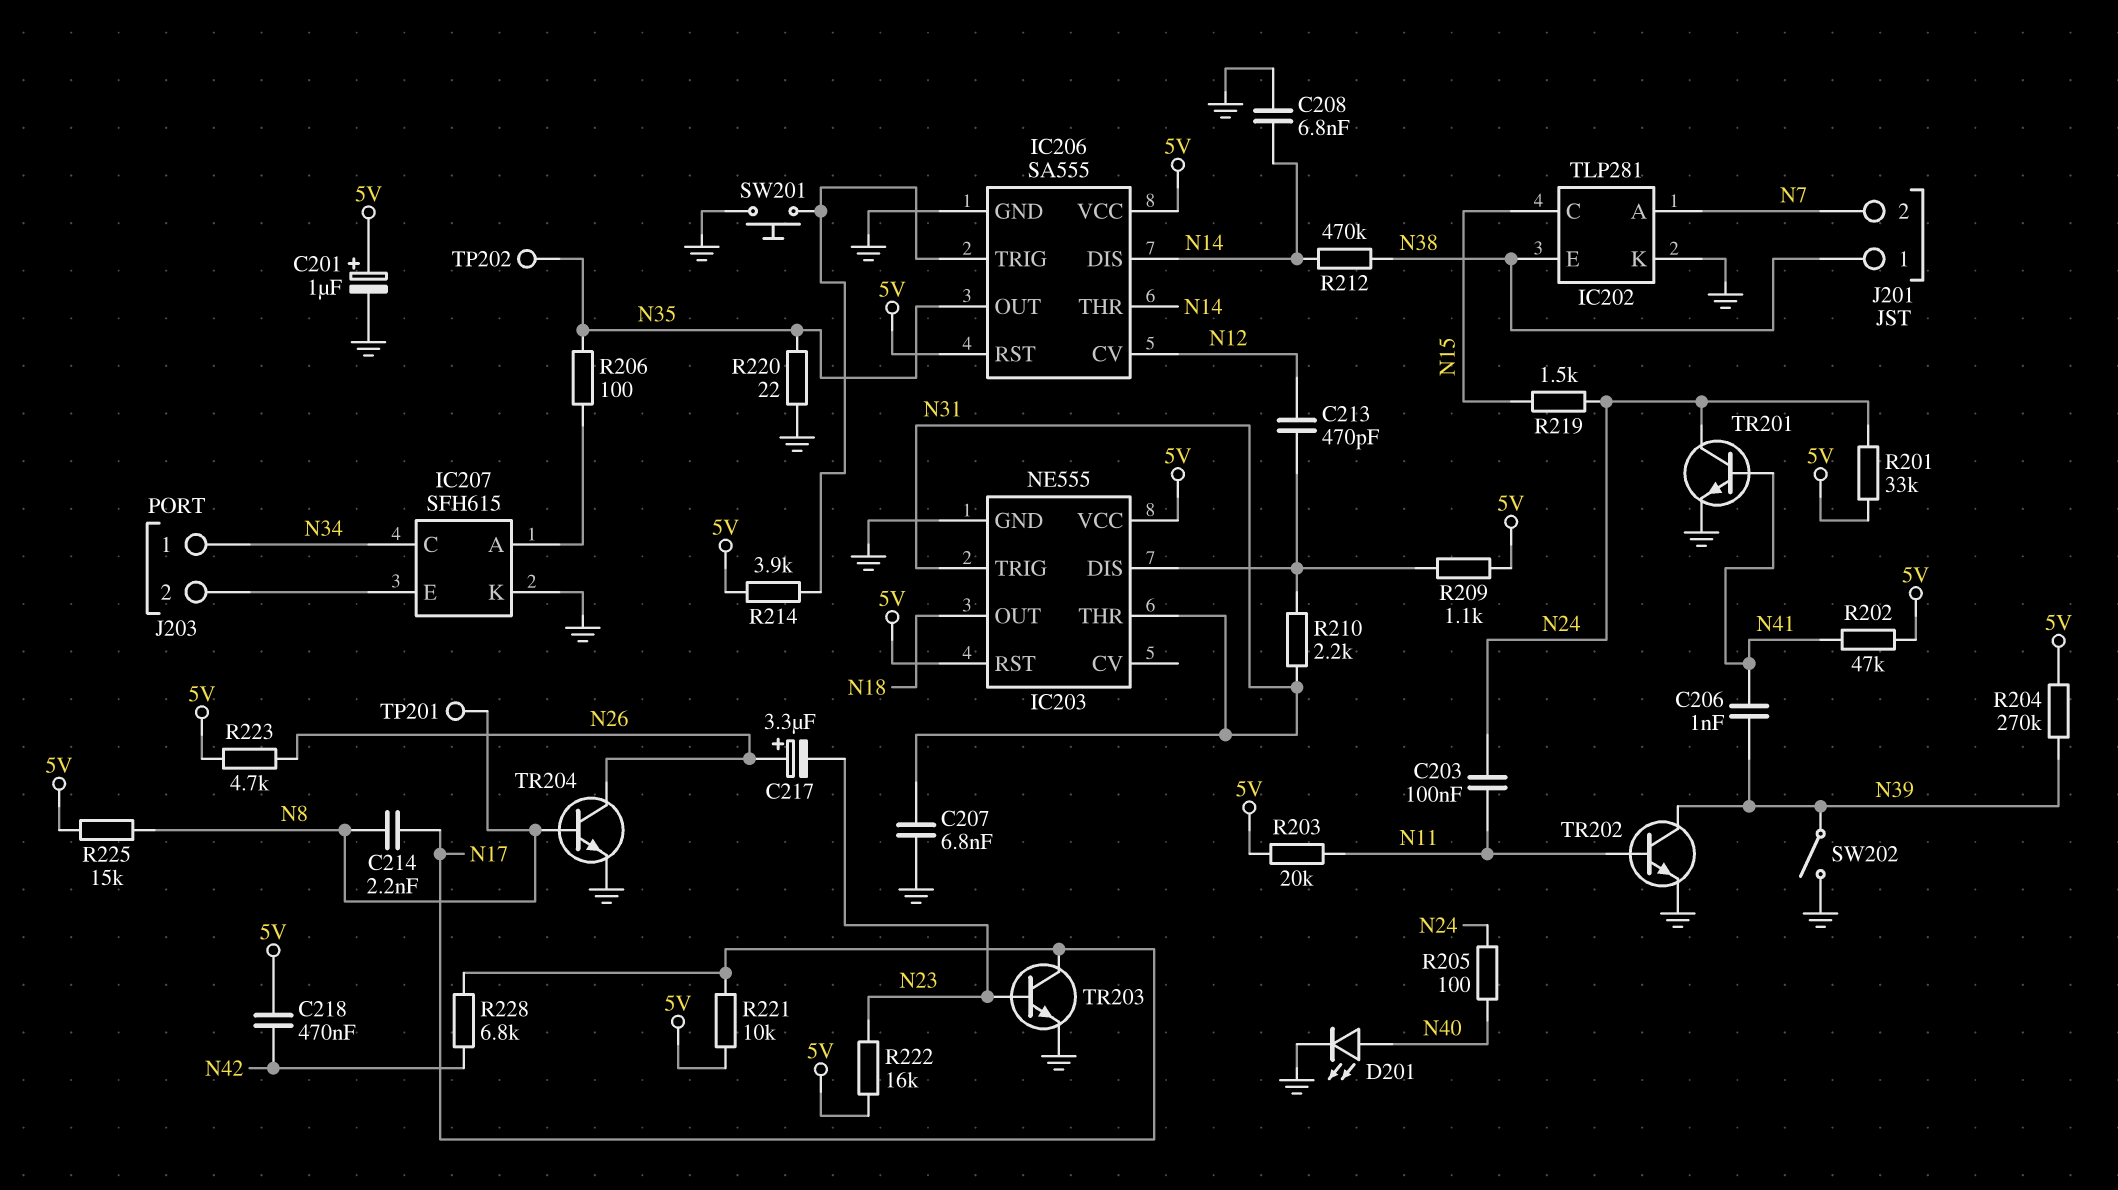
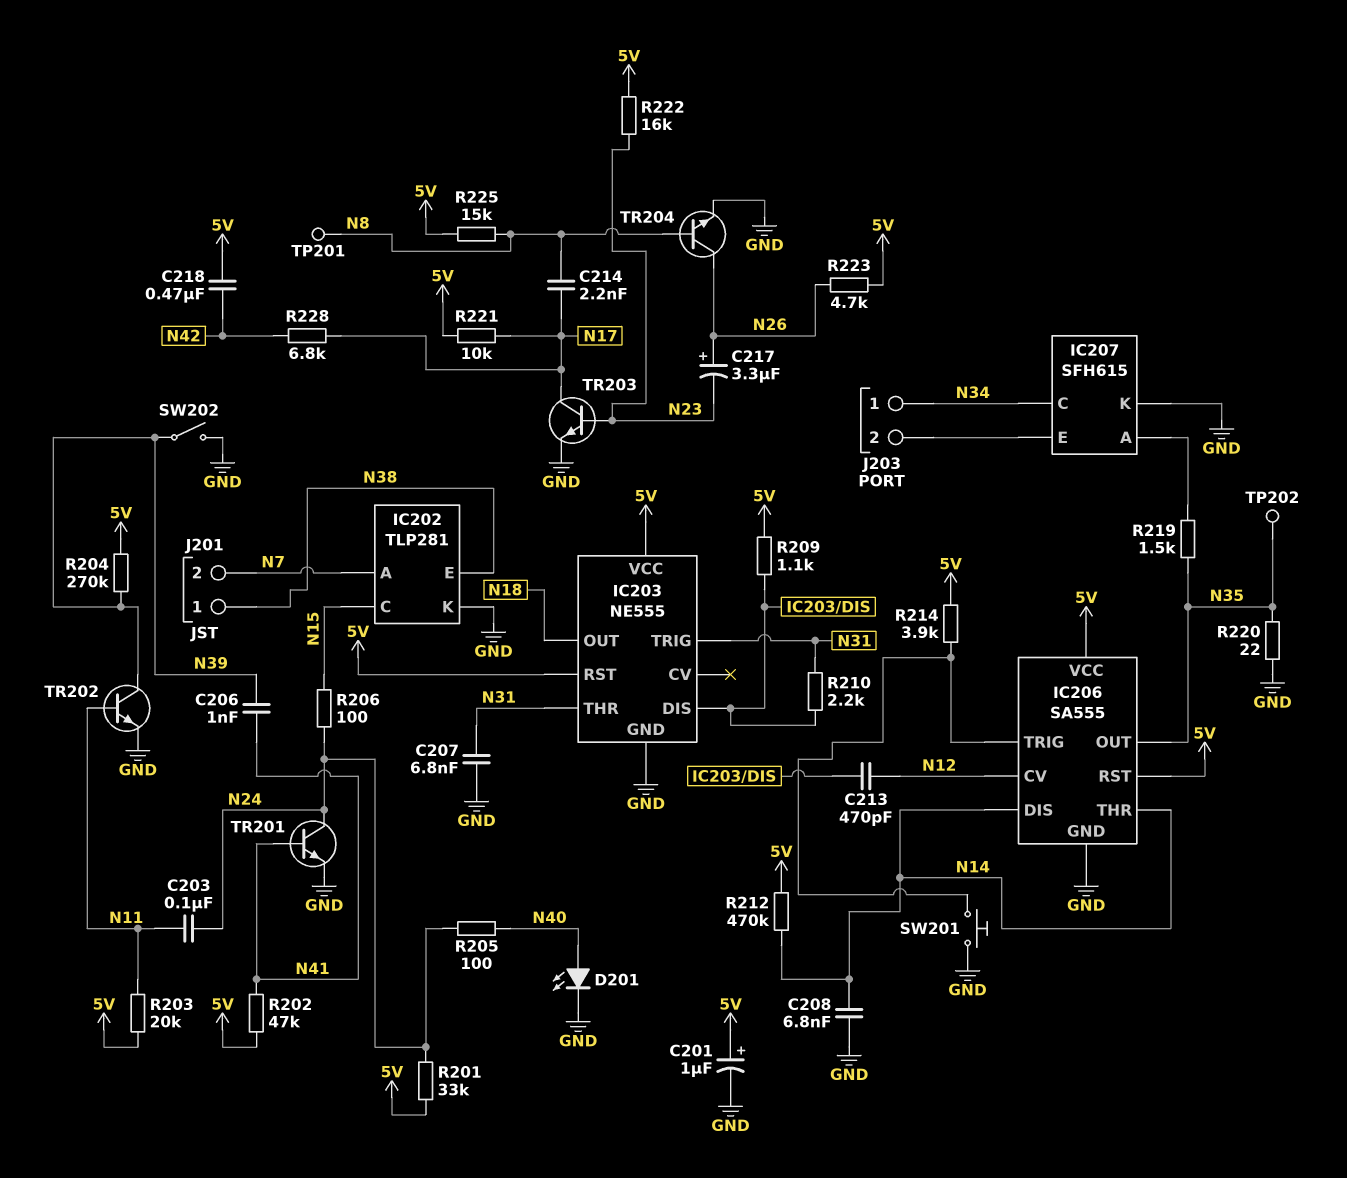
R206: 100 (IC207/A, N35) -> 100 (N15, N24)
R212: 470k (N14, N38) -> 470k (5V, N14)
R219: 1.5k (N15, N24) -> 1.5k (IC207/A, N35)

